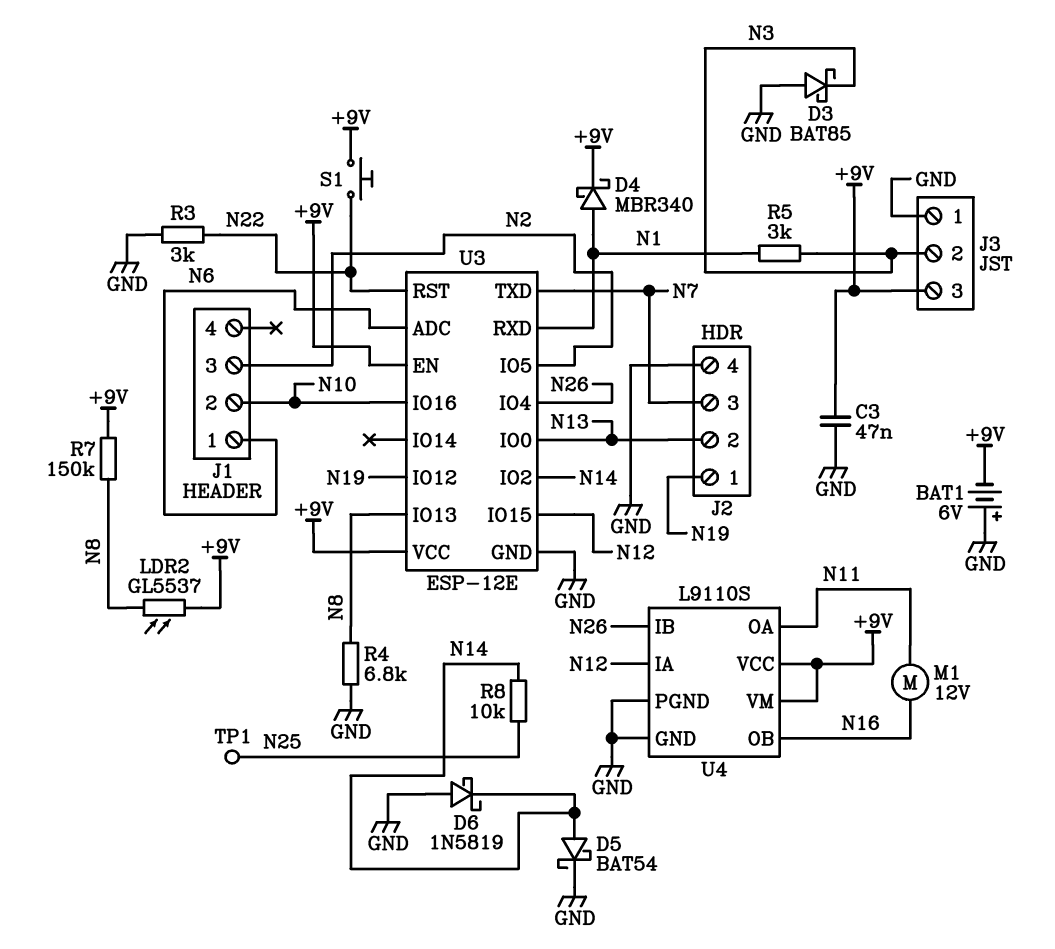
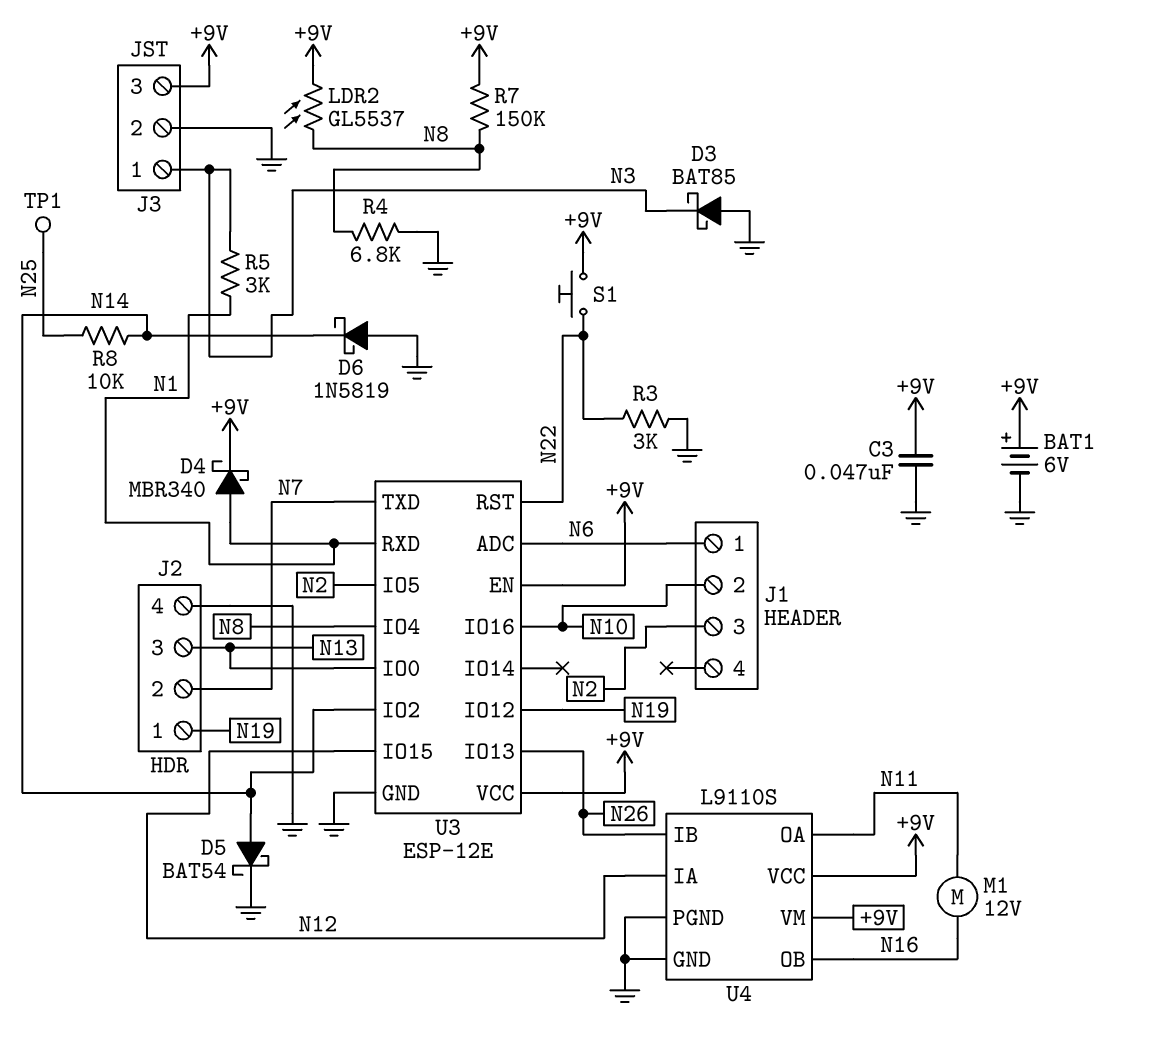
BAT1: 6V (plus GND, minus +9V) -> 6V (plus +9V, minus GND)
J2 pin 2: N13 -> N7
J2 pin 3: N7 -> N13
J3 pin 1: GND -> N3
J3 pin 2: N3 -> GND
U3 pin IO4: N26 -> N8
U3 pin IO13: N8 -> N26

